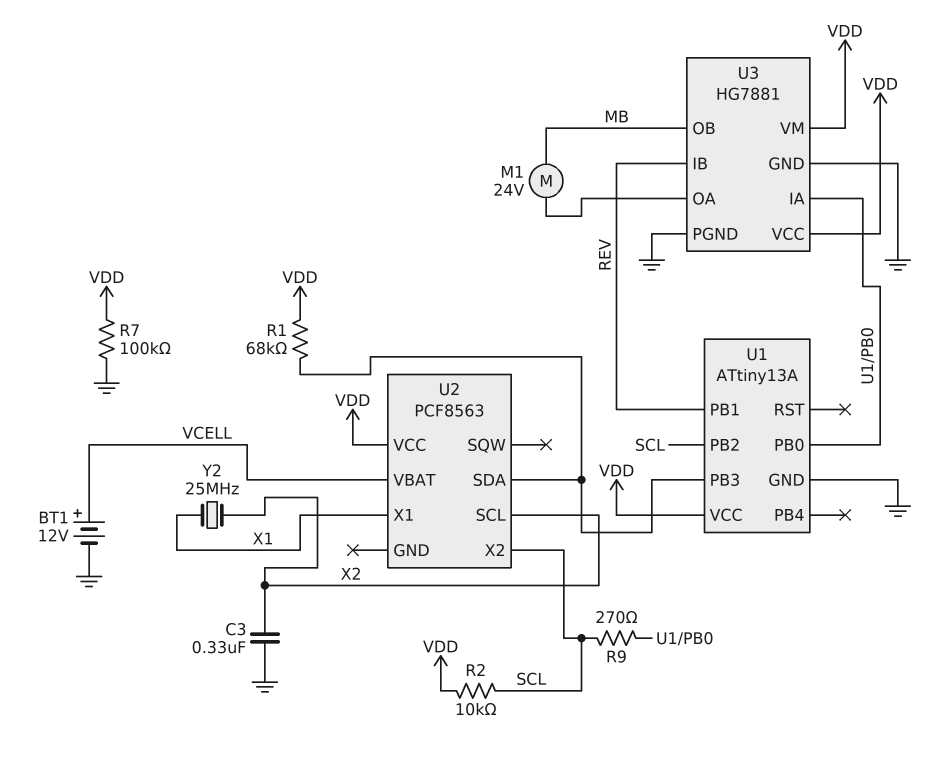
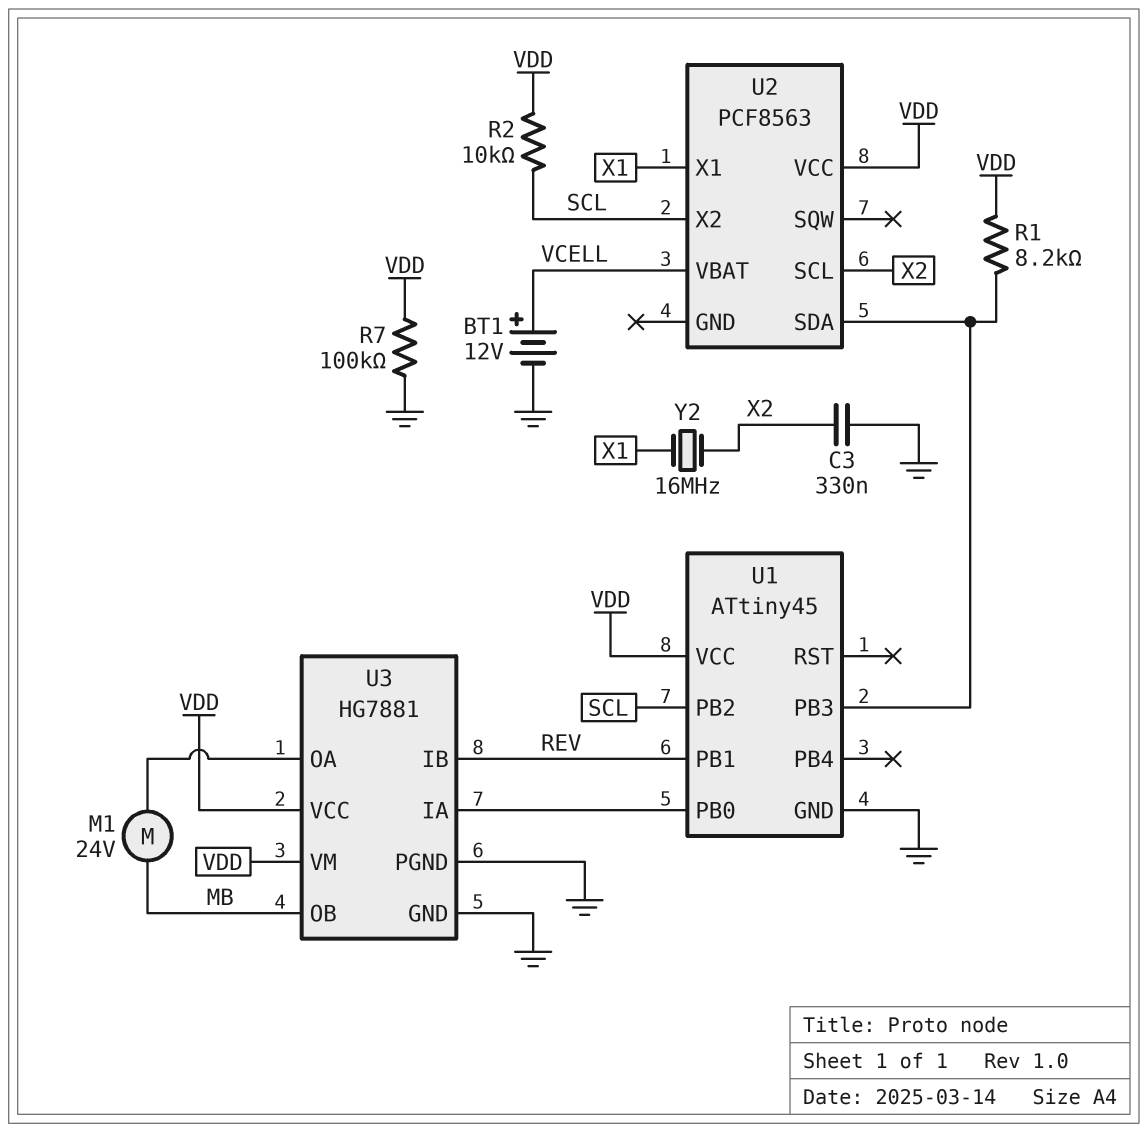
R1: 68k (U1/PB3, VDD) -> 8.2k (U1/PB3, VDD)
R9: 270 (SCL, U1/PB0) -> none
U1: ATtiny13A -> ATtiny45
Y2: 25MHz (X1, X2) -> 16MHz (X1, X2)

